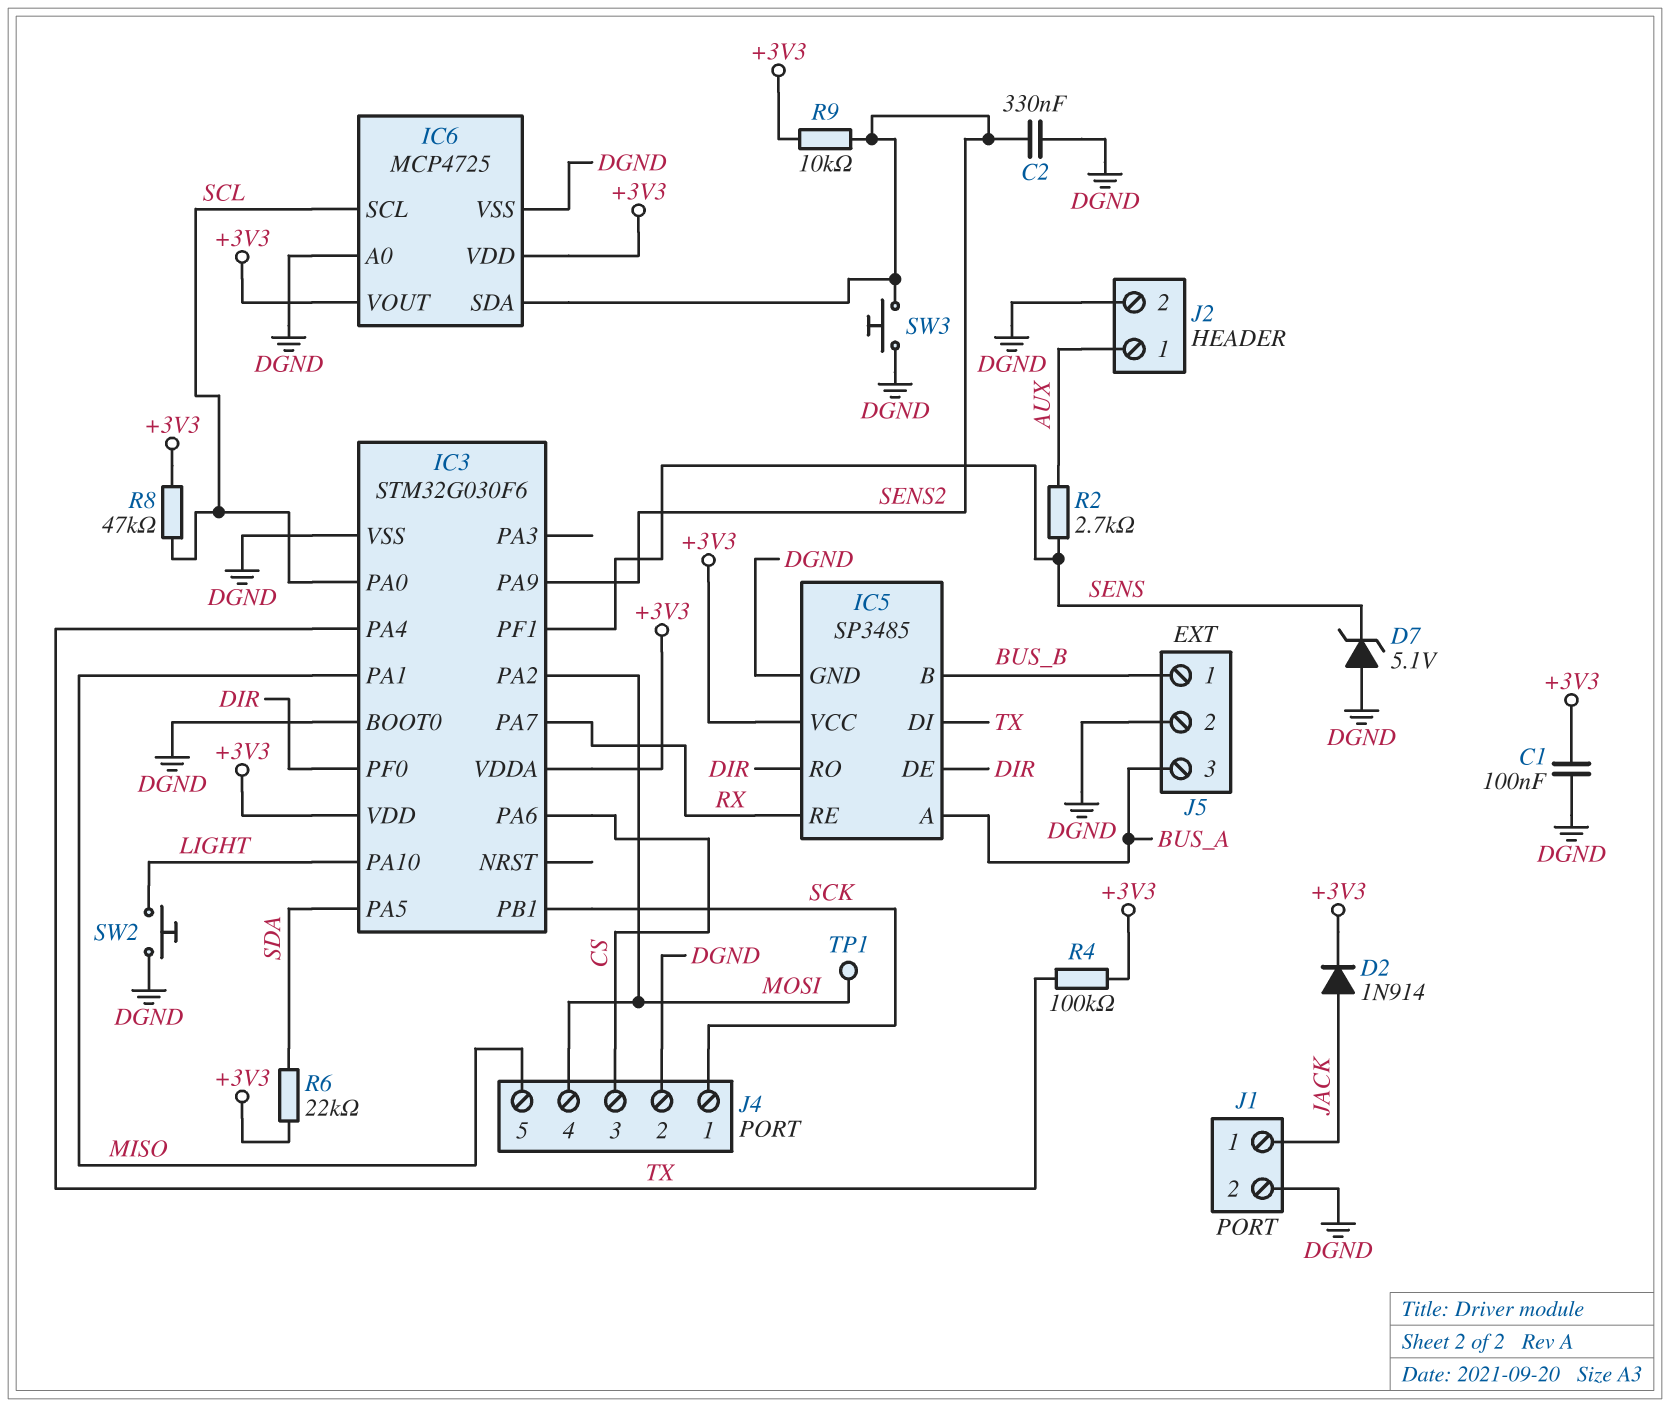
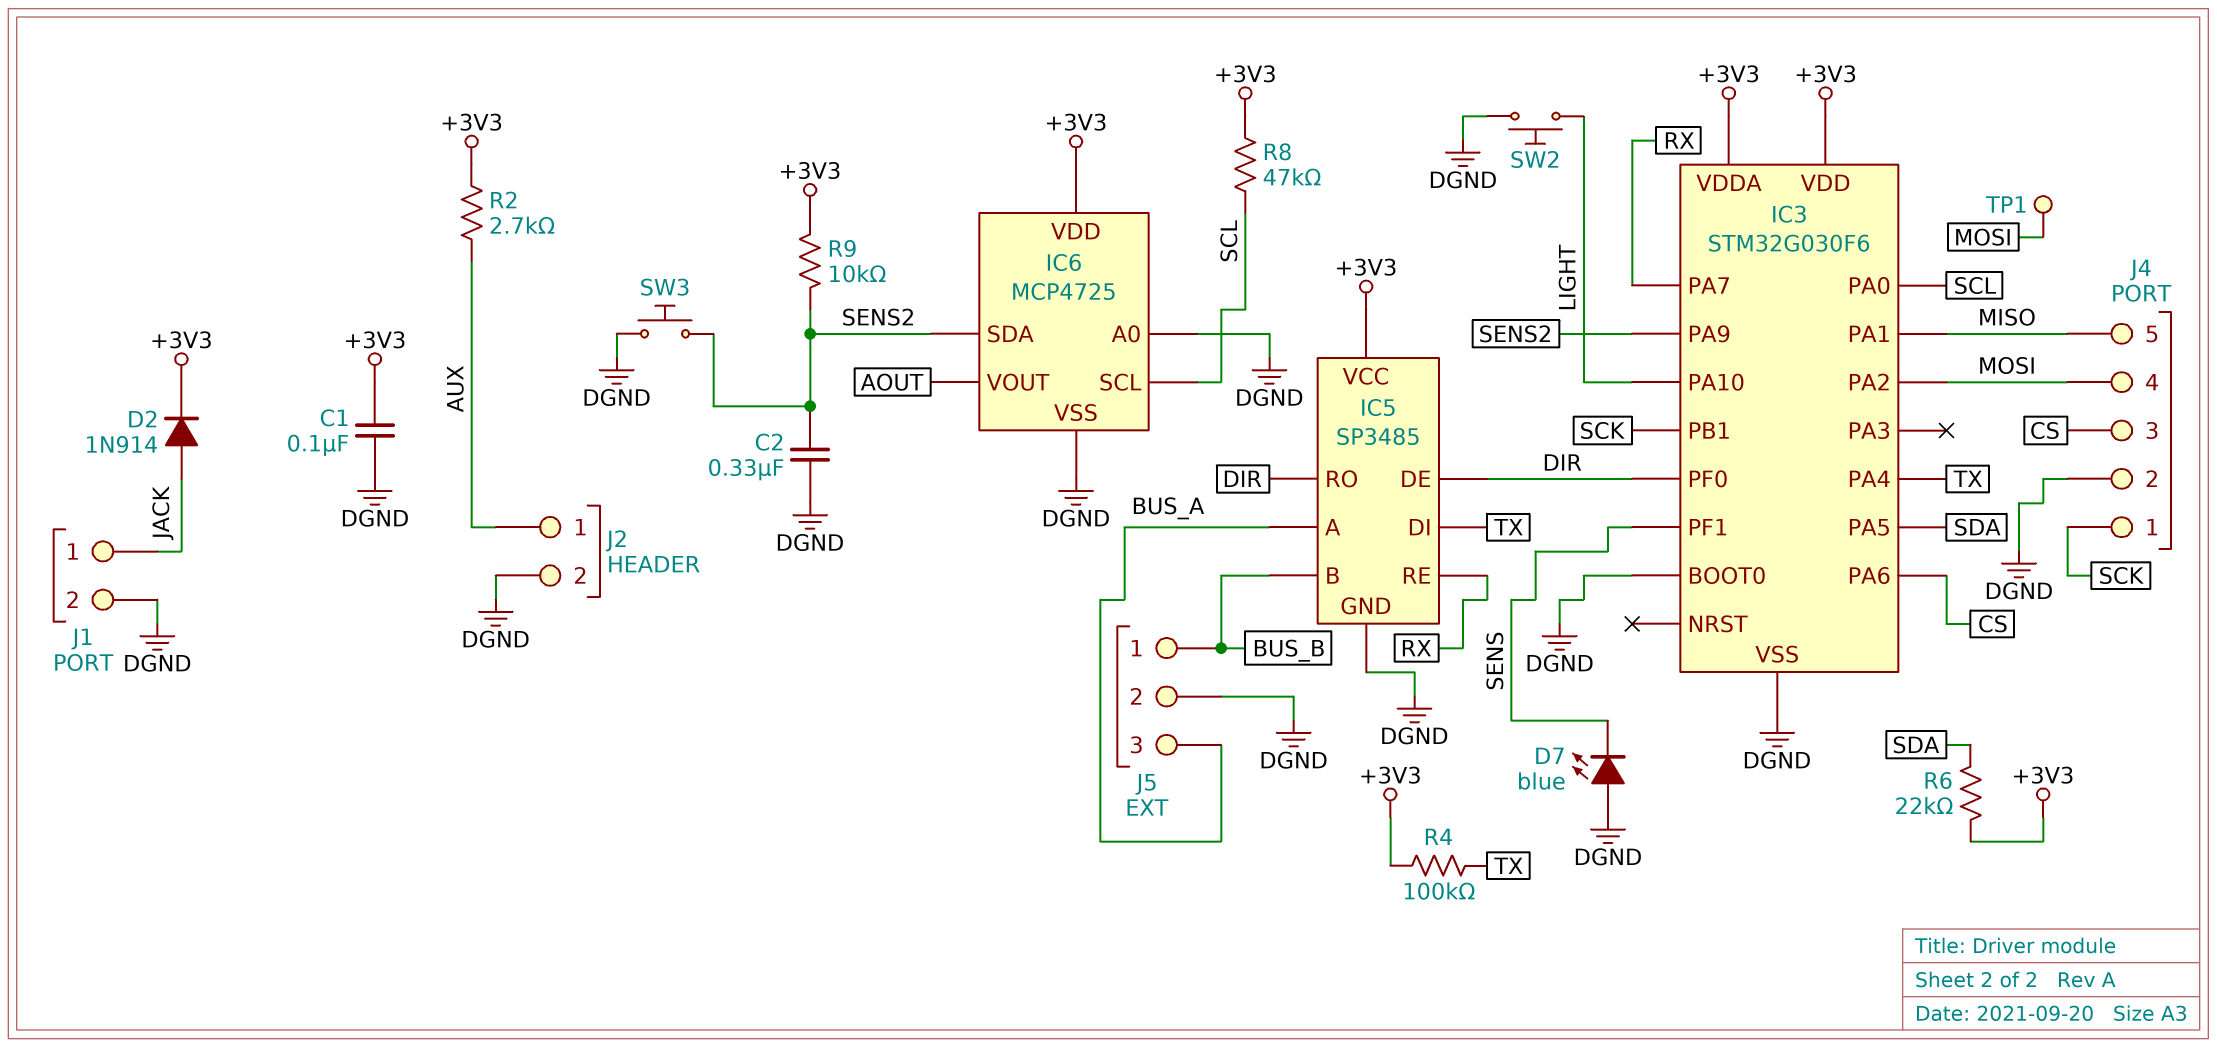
D7: zener 5.1V (A DGND, K SENS) -> LED blue (A DGND, K SENS)
IC6 pin VOUT: +3V3 -> AOUT
R2: 2.7k (AUX, SENS) -> 2.7k (+3V3, AUX)

